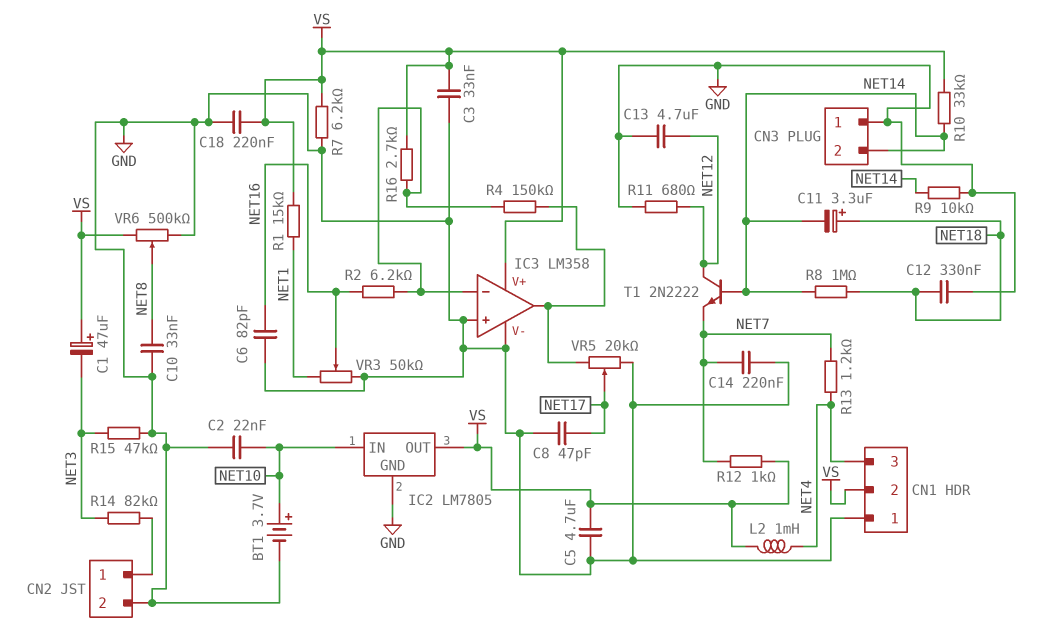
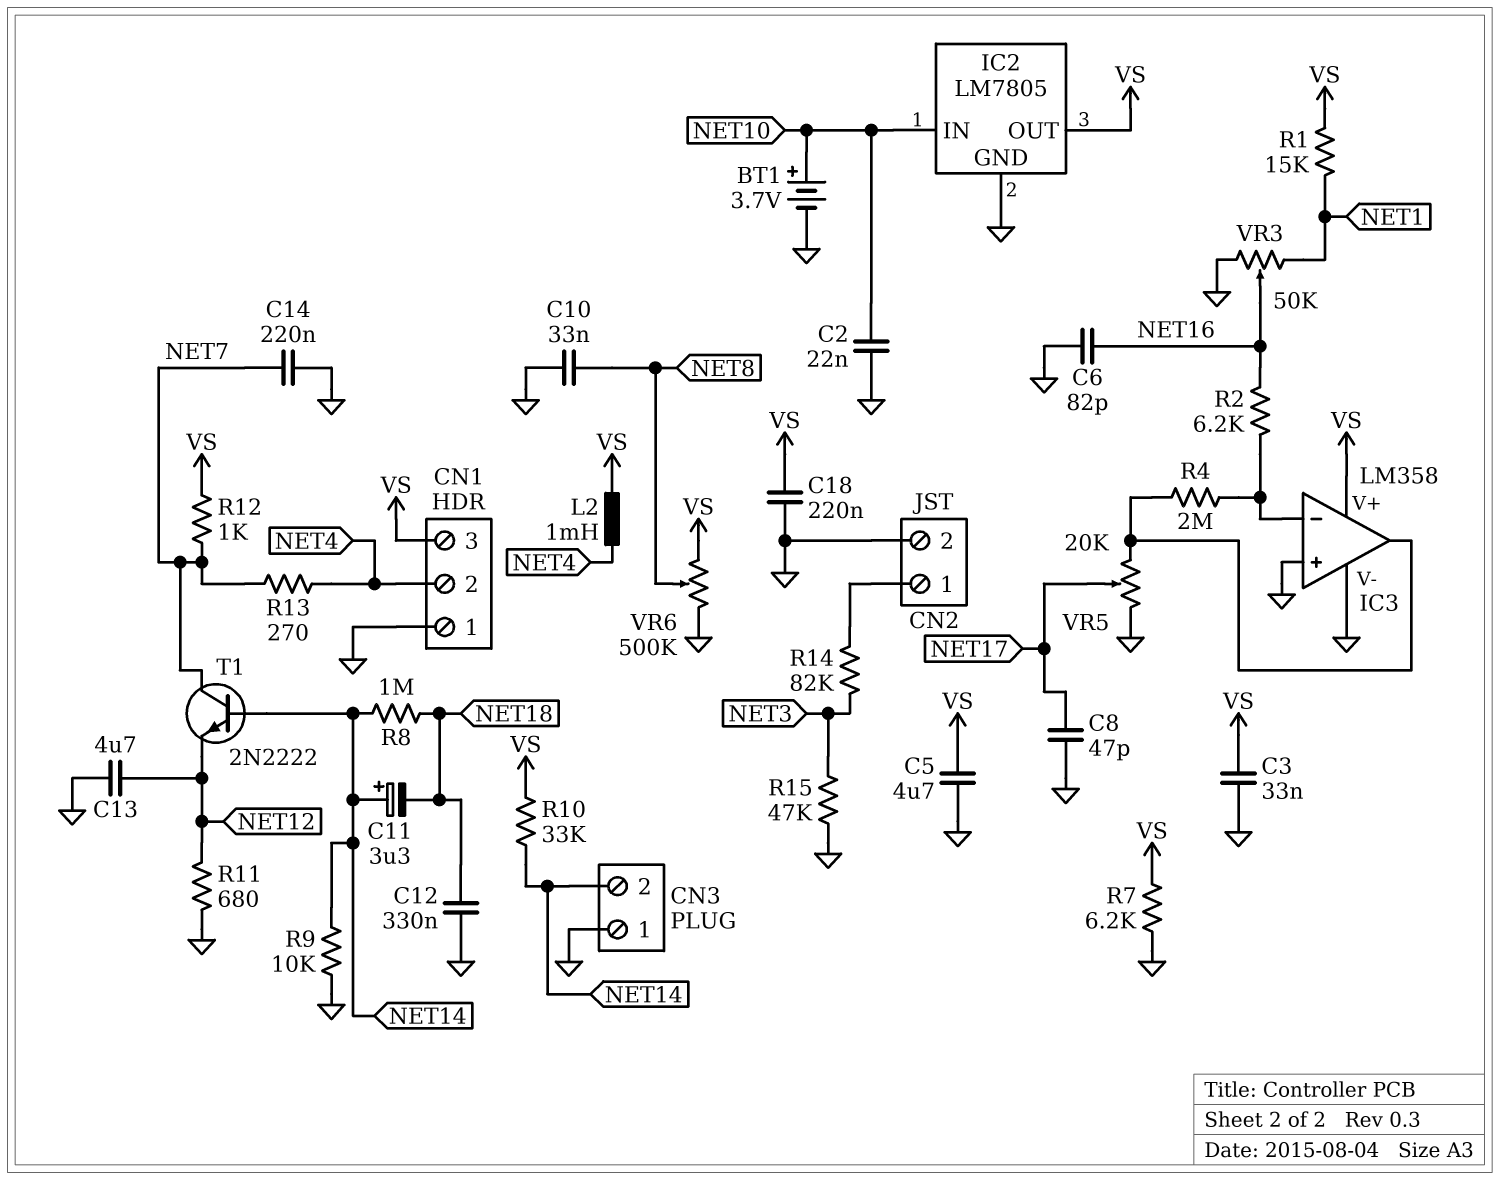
C1: 47uF (plus VS, minus NET3) -> none
C11: 3.3uF (plus NET18, minus NET14) -> 3.3uF (plus NET14, minus NET18)
CN1 pin 2: VS -> NET4
CN1 pin 3: NET4 -> VS
R4: 150k (IC3/in-, IC3/out) -> 2M (IC3/in-, IC3/out)
R13: 1.2k (NET4, NET7) -> 270 (NET4, NET7)
R16: 2.7k (IC3/in-, VS) -> none
T1: NPN 2N2222 (B NET14, C NET12, E NET7) -> NPN 2N2222 (B NET14, C NET7, E NET12)

